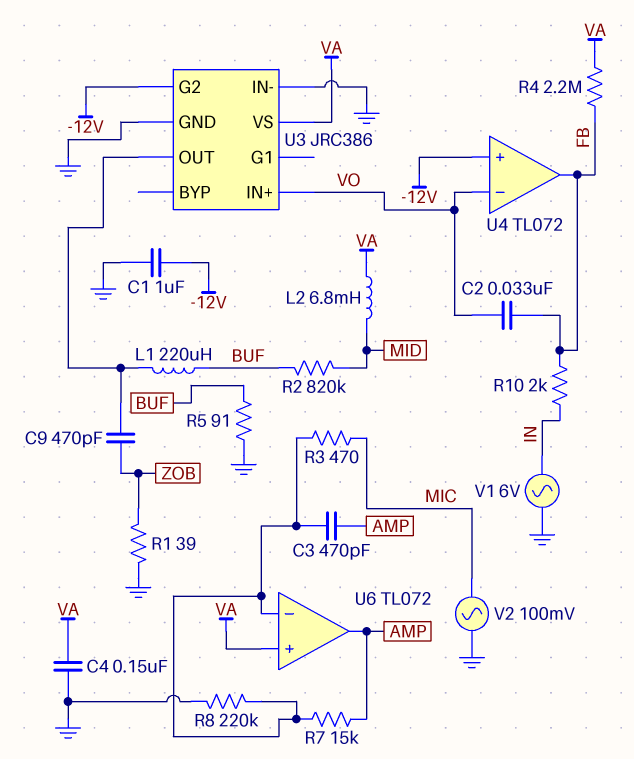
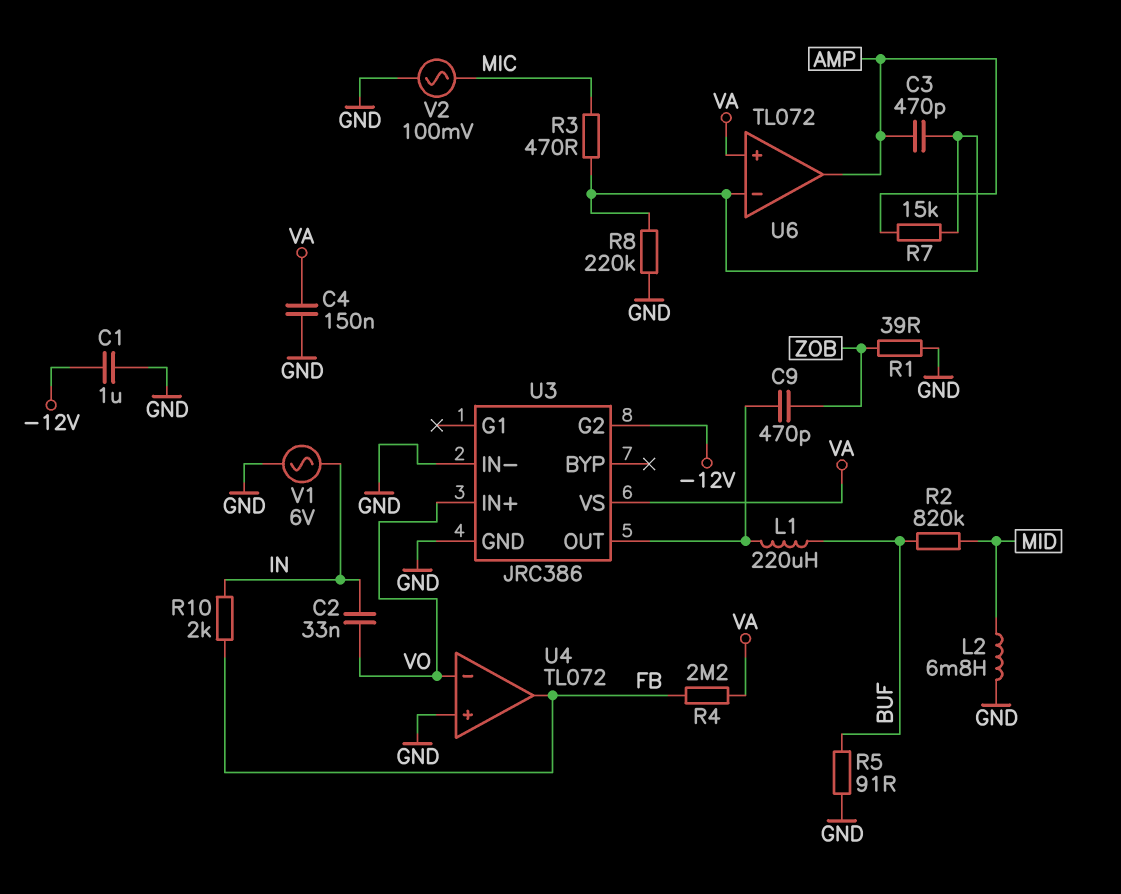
C2: 33nF (FB, VO) -> 33nF (IN, VO)
L2: 6.8mH (MID, VA) -> 6.8mH (GND, MID)
U4 pin in+: -12V -> GND

